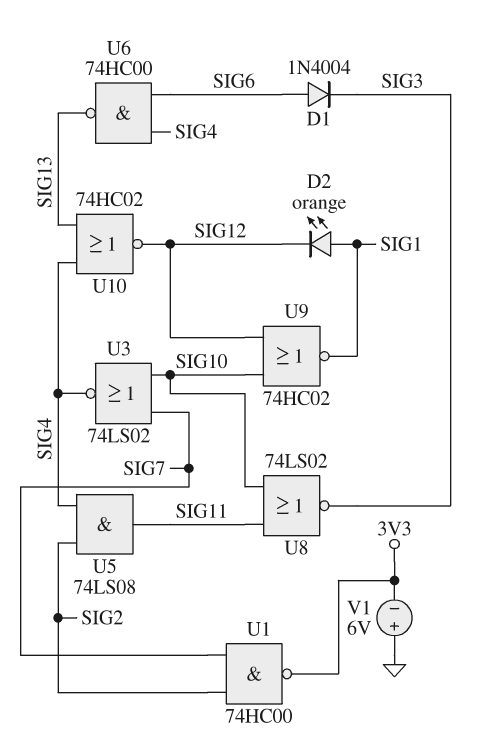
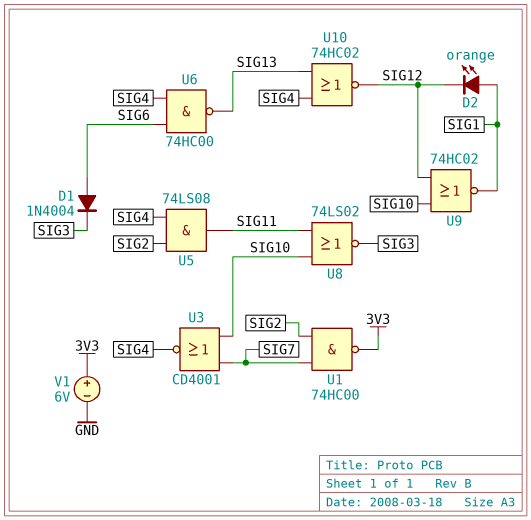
U3: NOR 74LS02 (in SIG7, in SIG10, out SIG4) -> NOR CD4001 (in SIG7, in SIG10, out SIG4)
V1: 6V (plus GND, minus 3V3) -> 6V (plus 3V3, minus GND)

